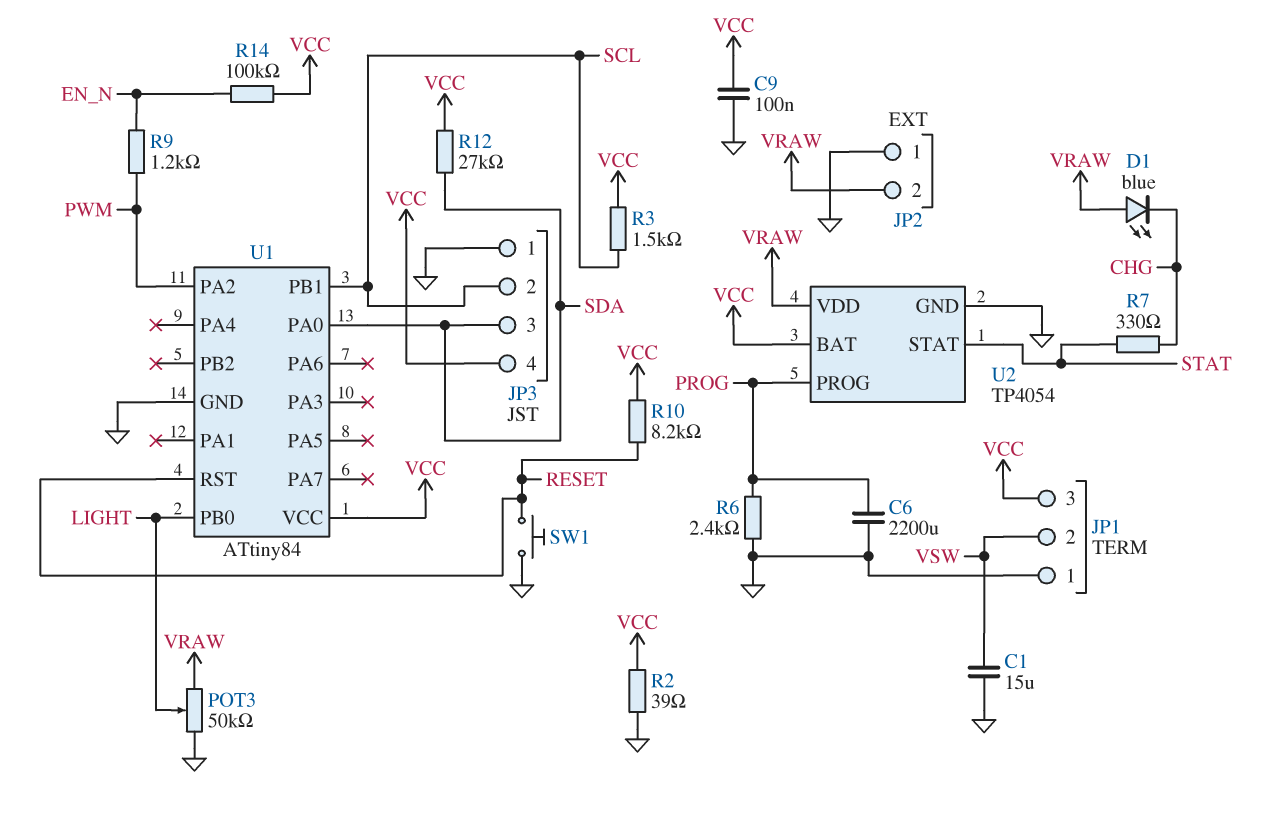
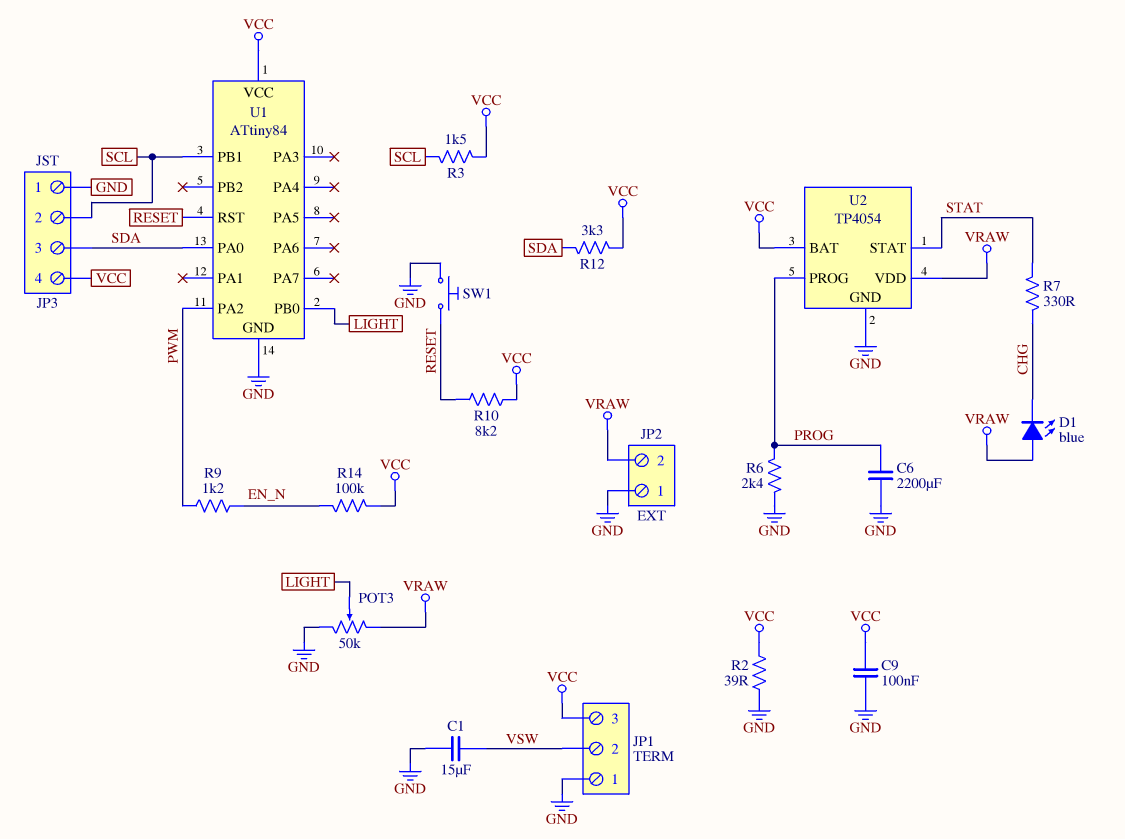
R12: 27k (SDA, VCC) -> 3.3k (SDA, VCC)

